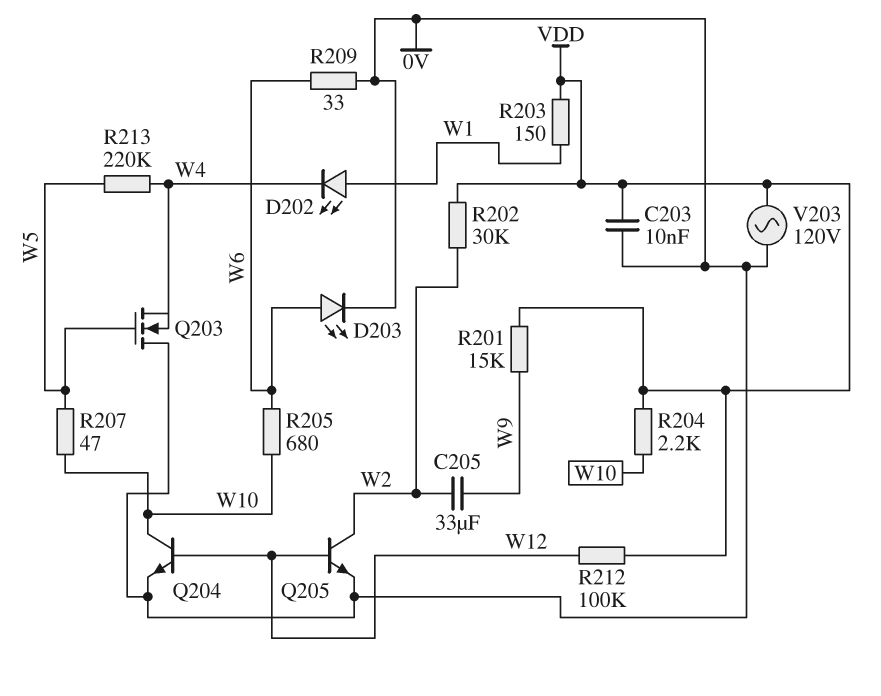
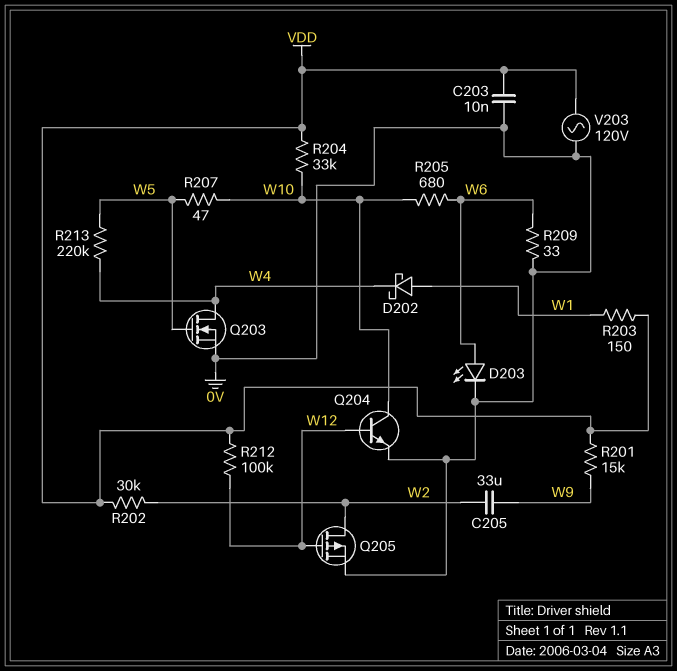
D202: LED (A W1, K W4) -> schottky (A W1, K W4)
Q203: NMOS (G W5, D 0V, S W4) -> NMOS (G W5, D W4, S 0V)
Q205: NPN (B W12, C W2, E 0V) -> PMOS (G W12, D W2, S 0V)
R204: 2.2k (VDD, W10) -> 33k (VDD, W10)

